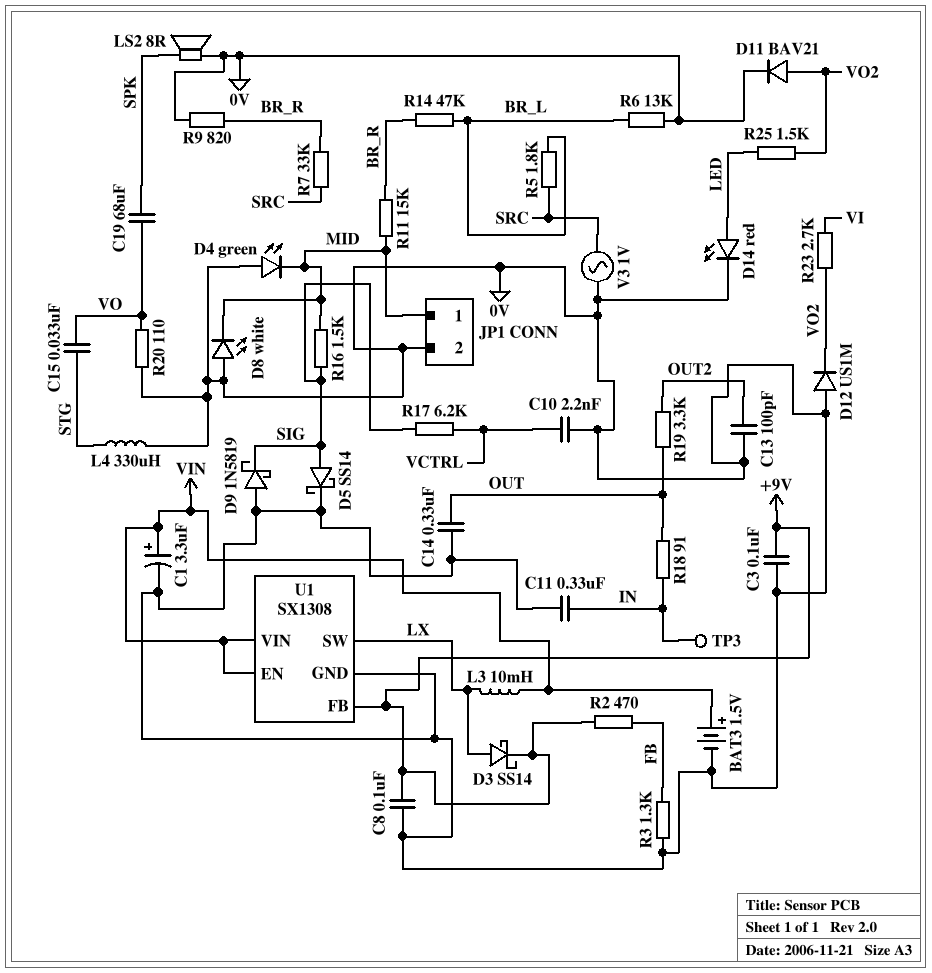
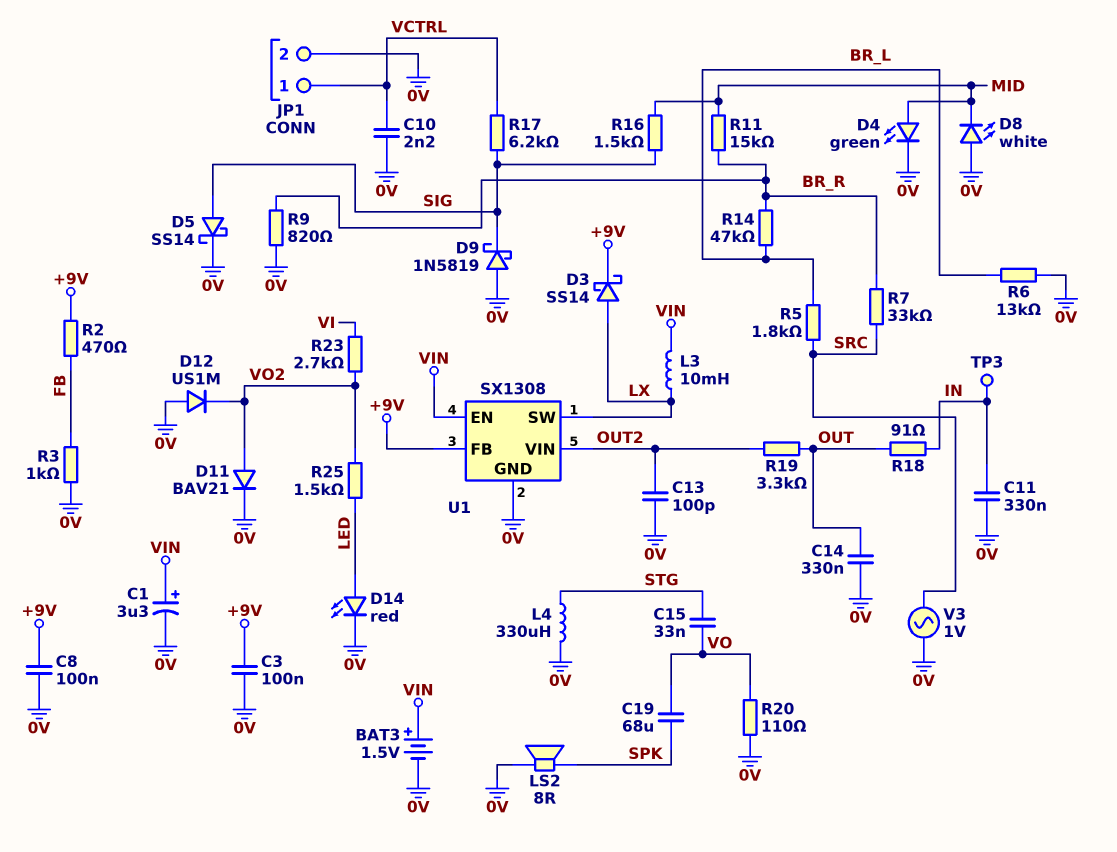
D4: LED green (A 0V, K MID) -> LED green (A MID, K 0V)
JP1 pin 1: MID -> VCTRL
R3: 1.3k (0V, FB) -> 1k (0V, FB)
U1 pin VIN: VIN -> OUT2

